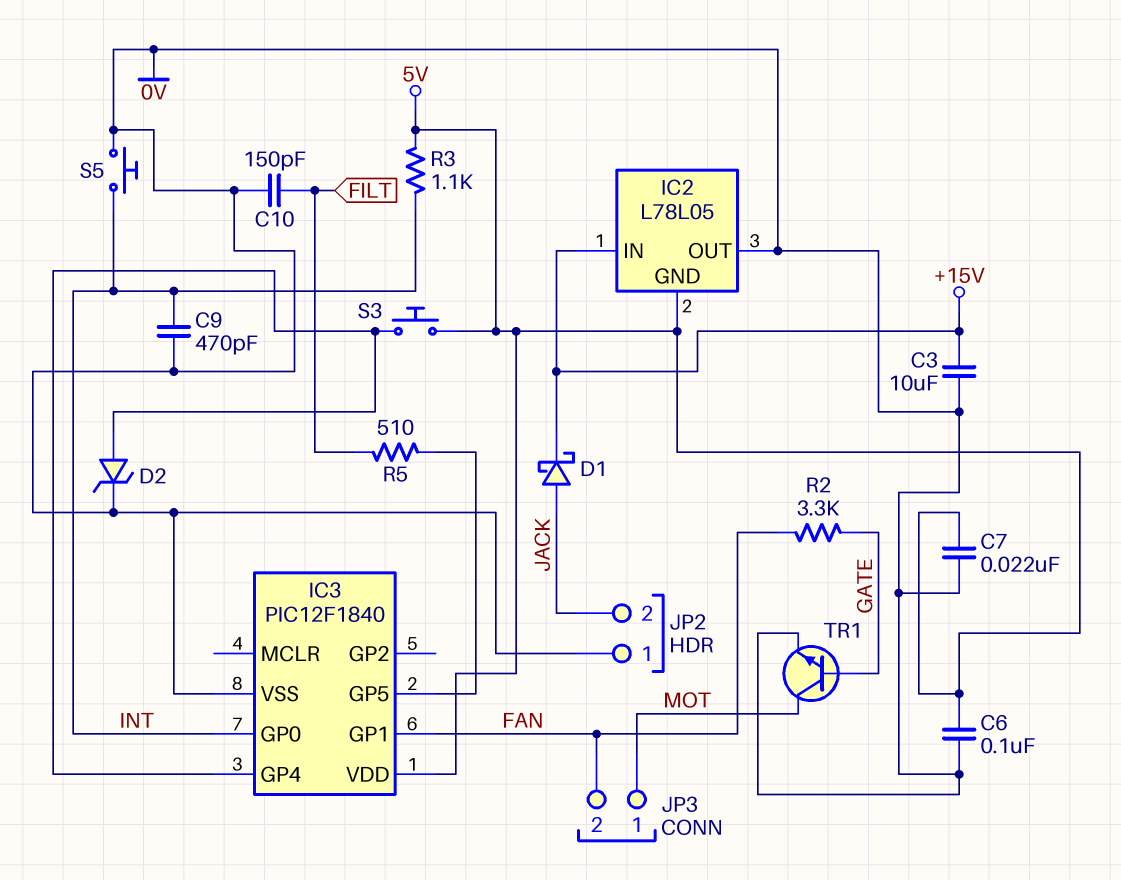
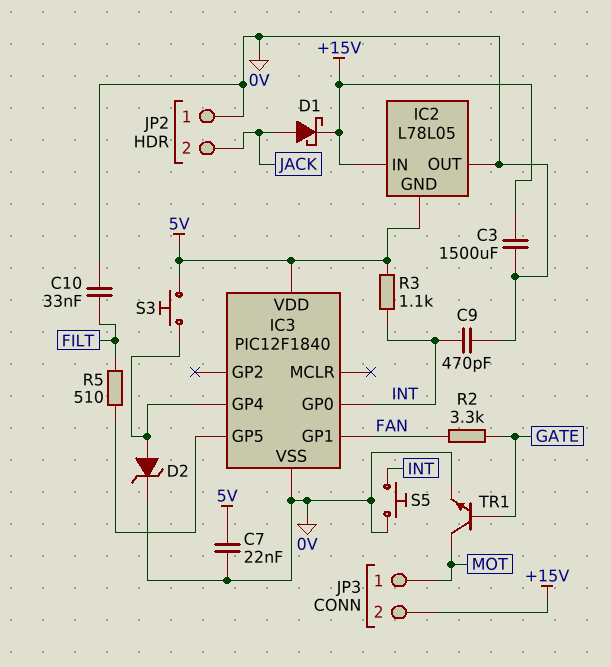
C3: 10uF (+15V, 0V) -> 1500uF (+15V, 0V)
C6: 100nF (0V, 5V) -> none
C10: 150pF (0V, FILT) -> 33nF (0V, FILT)
JP3 pin 2: FAN -> +15V

